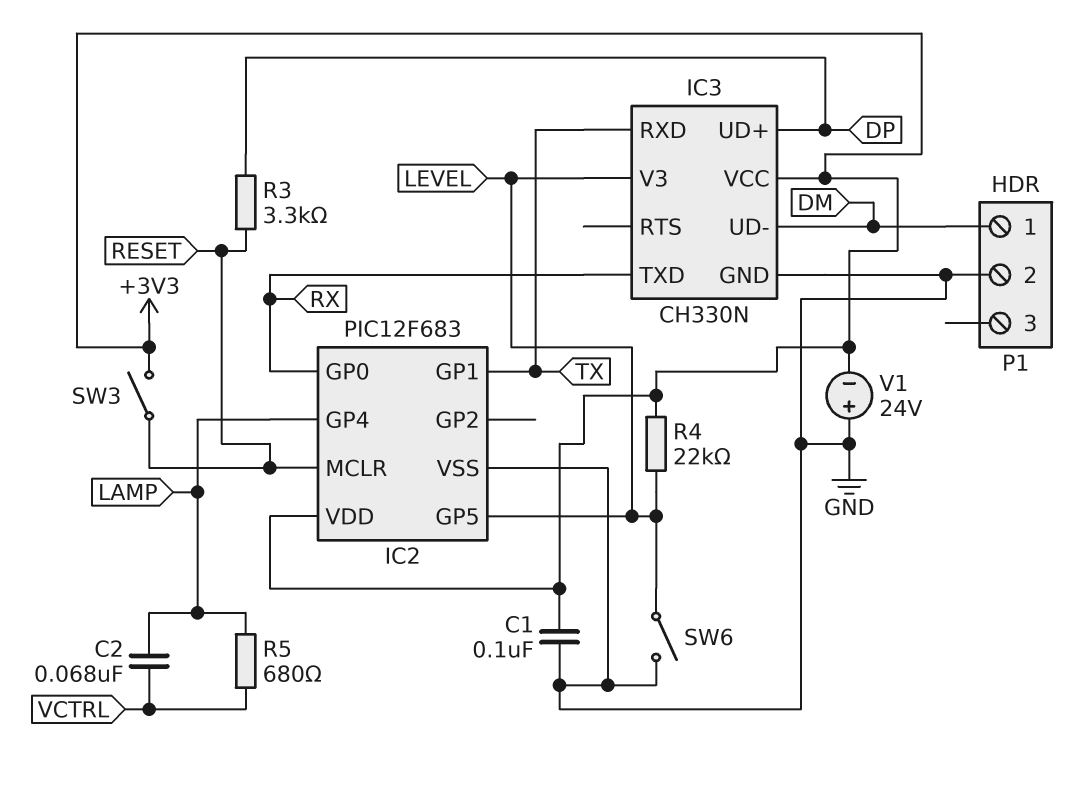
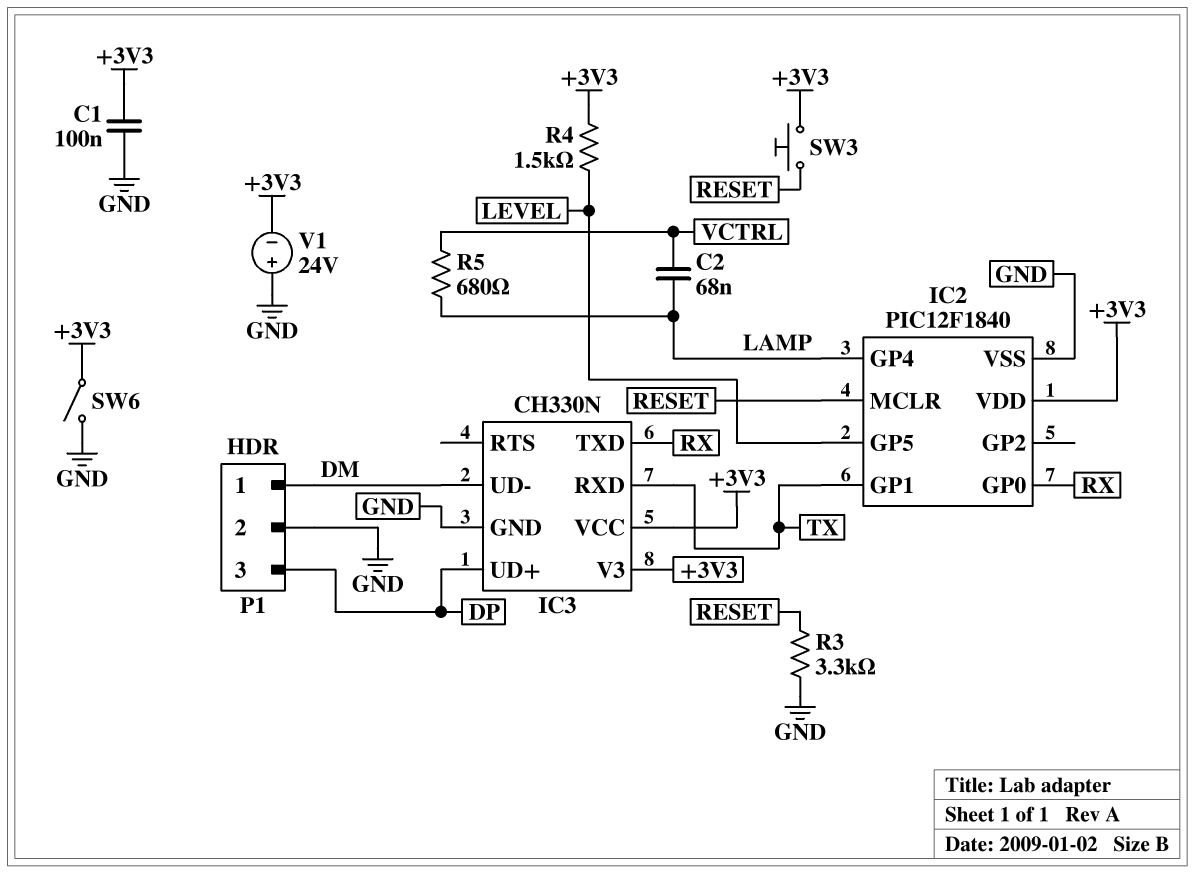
IC2: PIC12F683 -> PIC12F1840
IC3 pin V3: LEVEL -> +3V3
P1 pin 3: none -> DP
R3: 3.3k (DP, RESET) -> 3.3k (GND, RESET)
R4: 22k (+3V3, LEVEL) -> 1.5k (+3V3, LEVEL)
SW3: switch (+3V3, RESET) -> button (+3V3, RESET)
SW6: switch (GND, LEVEL) -> switch (+3V3, GND)

